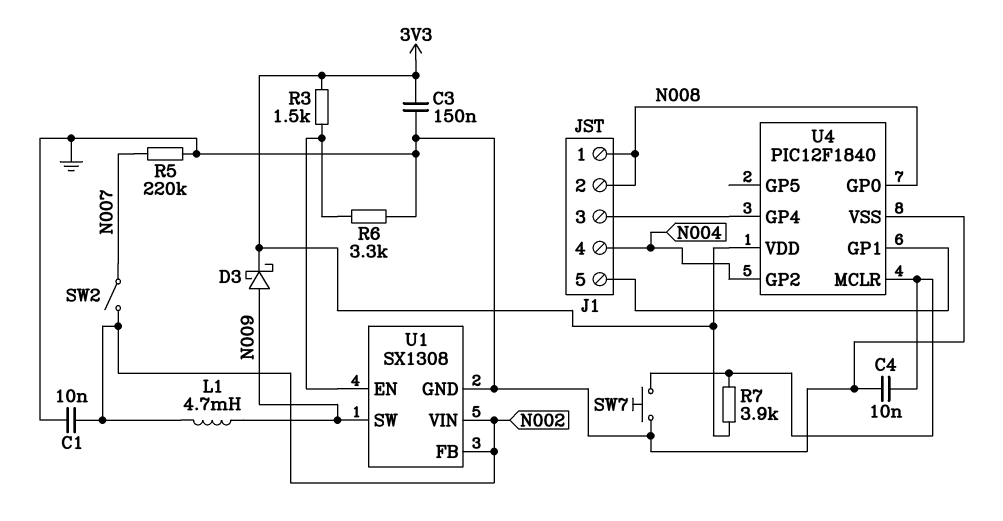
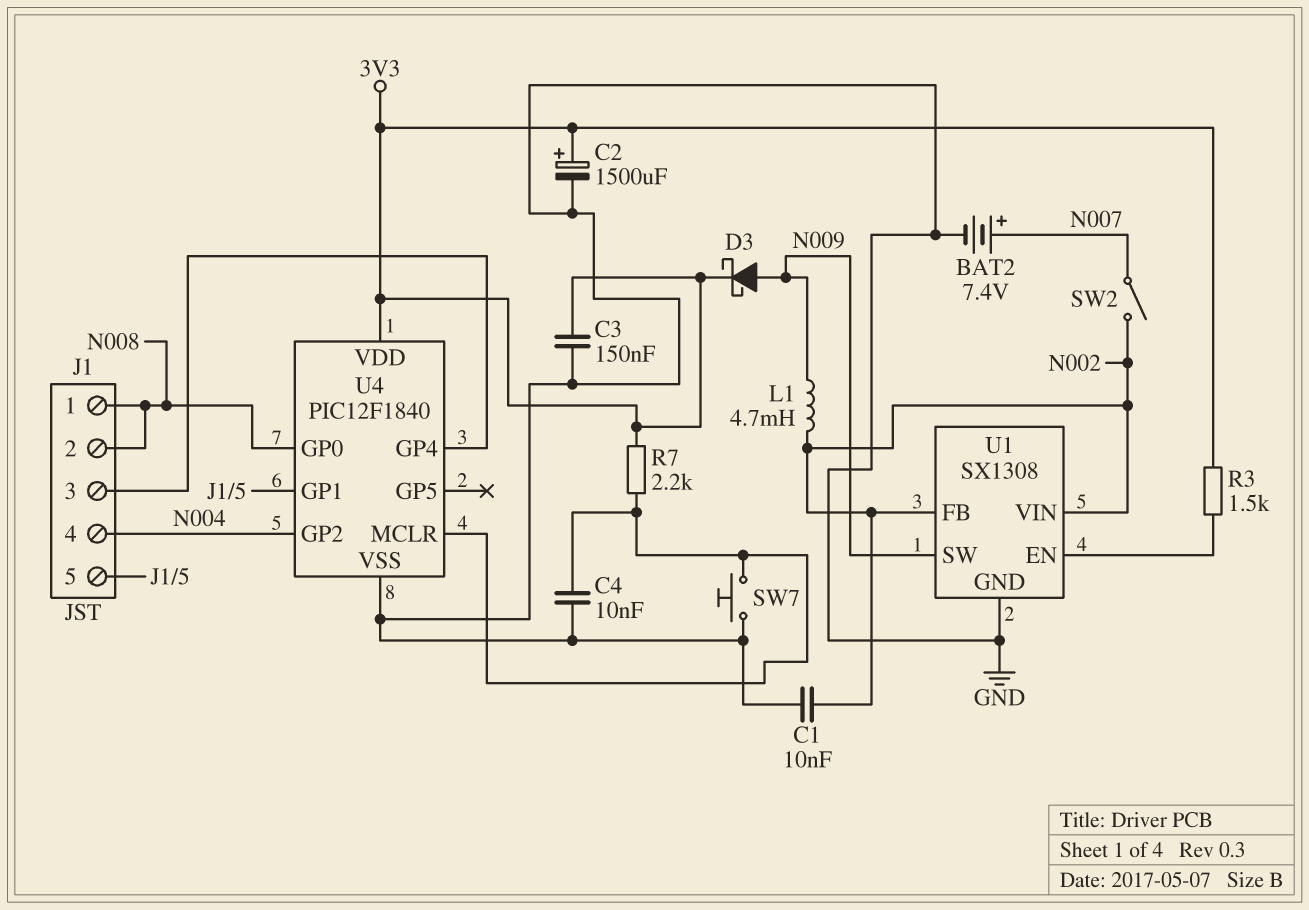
BAT2: none -> 7.4V (plus N007, minus GND)
C2: none -> 1500uF (plus 3V3, minus GND)
R5: 220k (GND, N007) -> none
R6: 3.3k (GND, U1/EN) -> none
R7: 3.9k (3V3, U4/MCLR) -> 2.2k (3V3, U4/MCLR)

